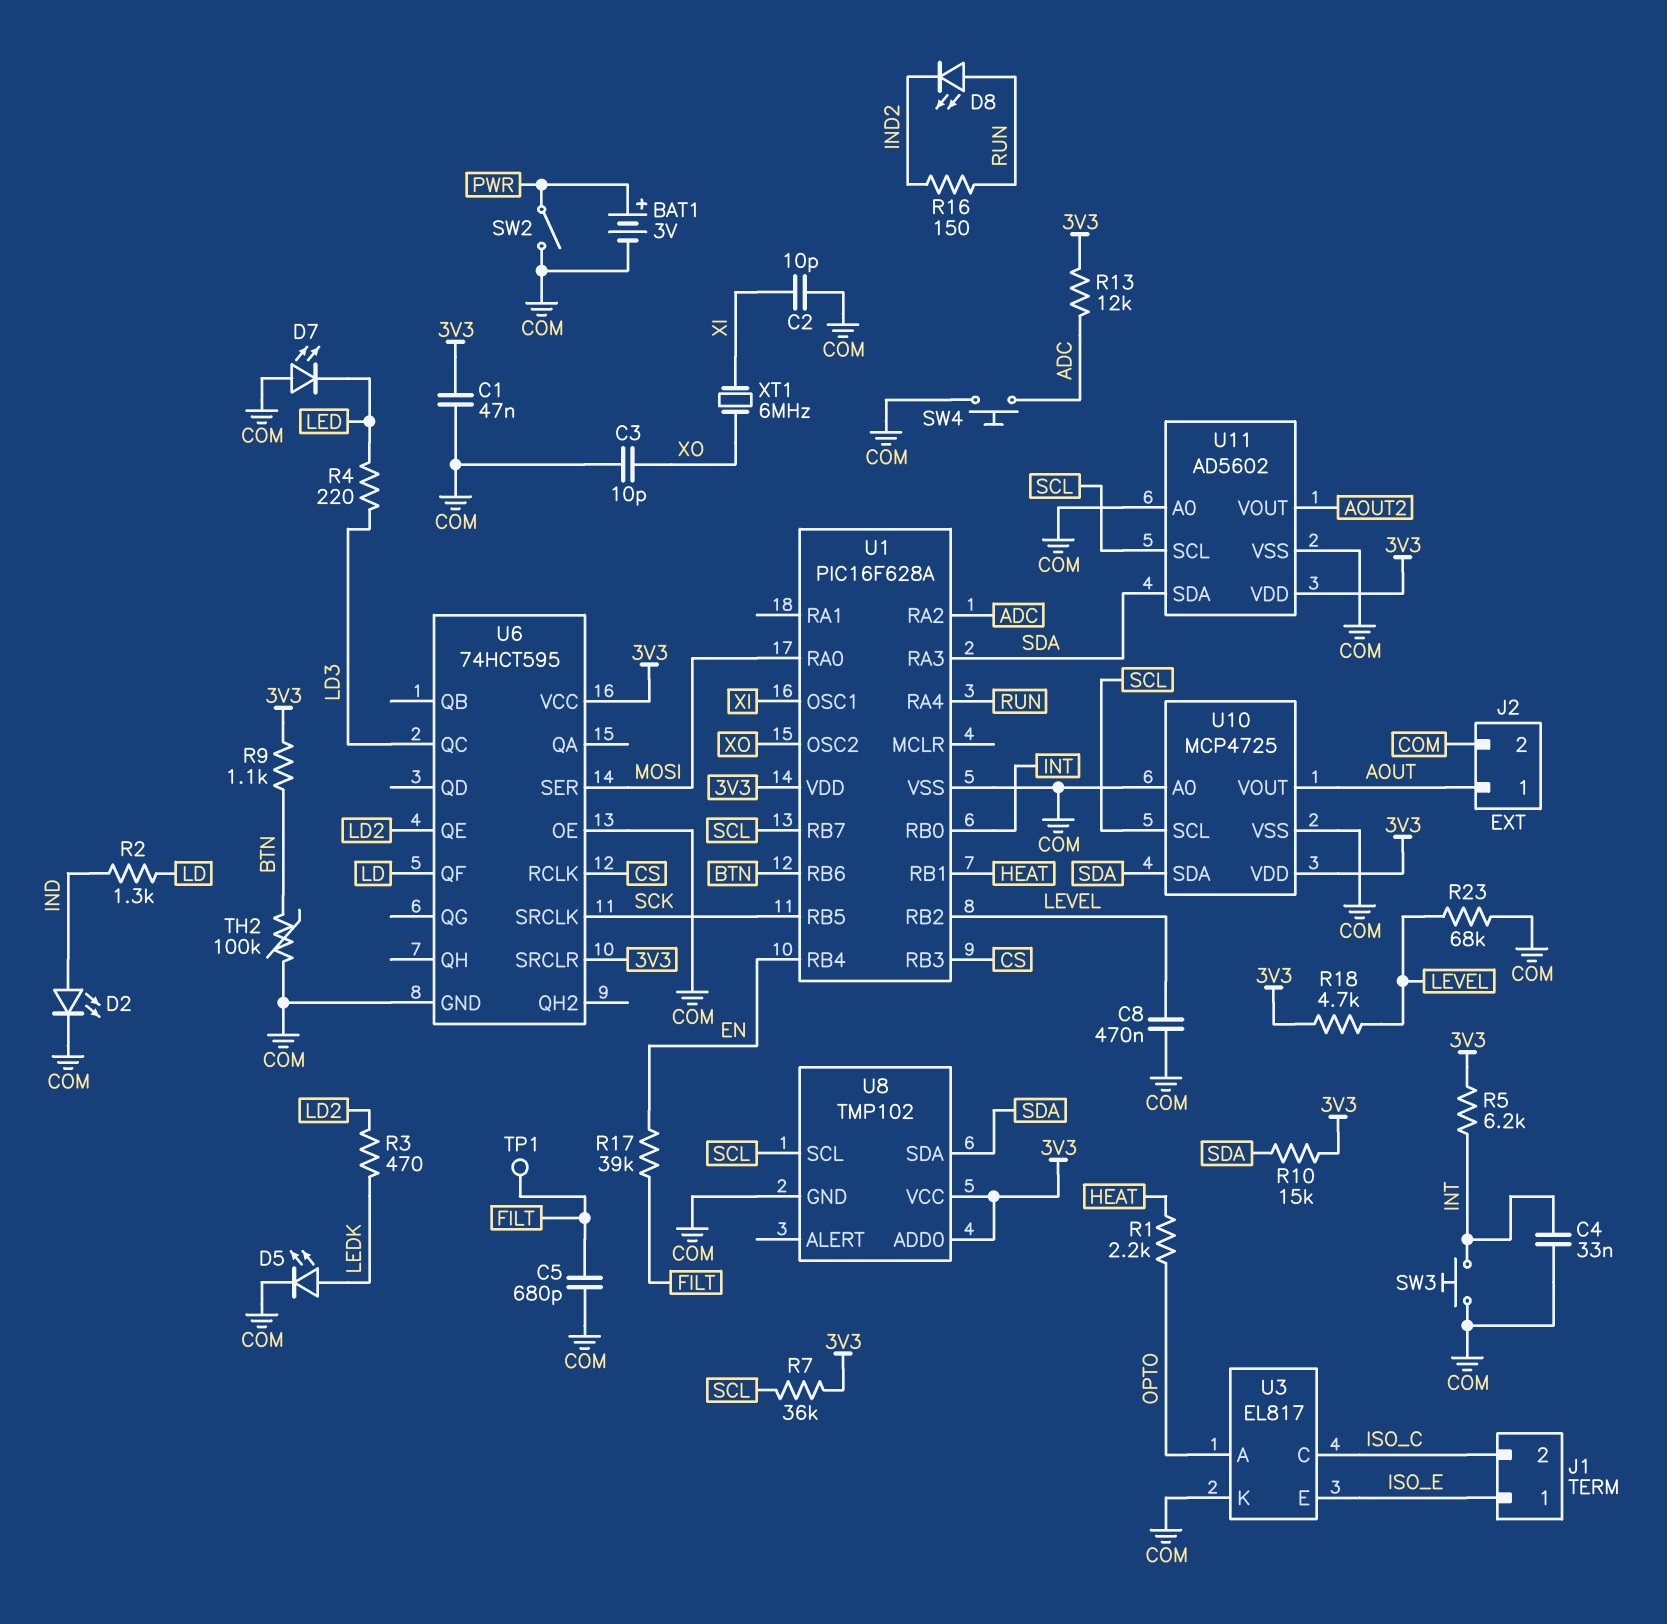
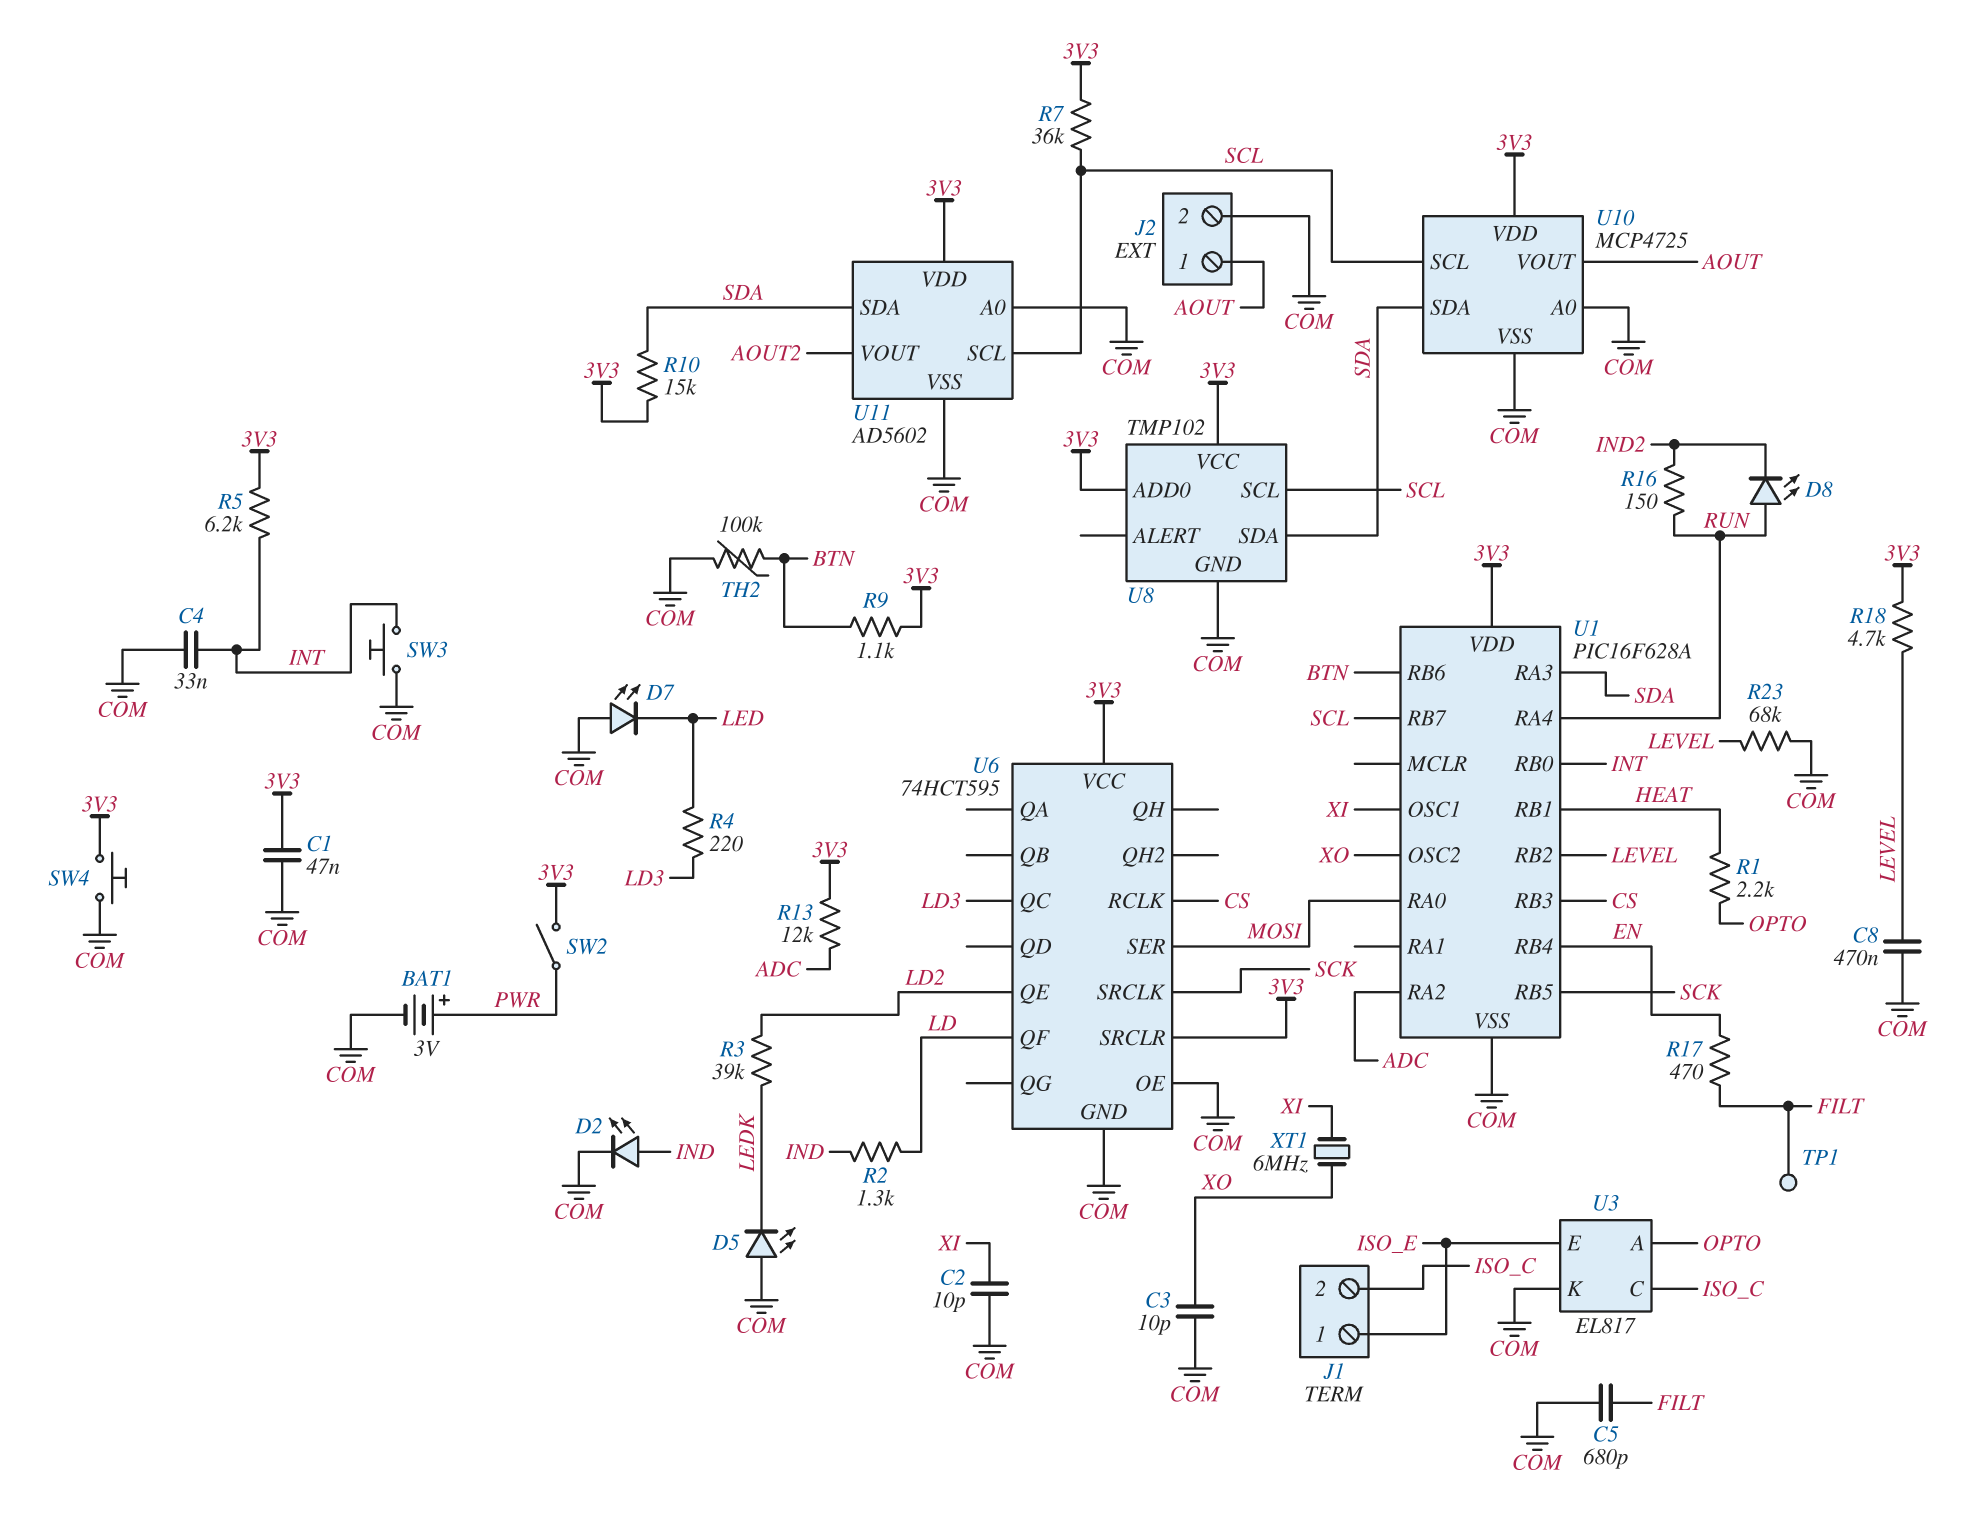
D5: LED (A LEDK, K COM) -> LED (A COM, K LEDK)
R3: 470 (LD2, LEDK) -> 39k (LD2, LEDK)
R17: 39k (EN, FILT) -> 470 (EN, FILT)
SW2: switch (COM, PWR) -> switch (3V3, PWR)
SW4: button (ADC, COM) -> button (3V3, COM)

